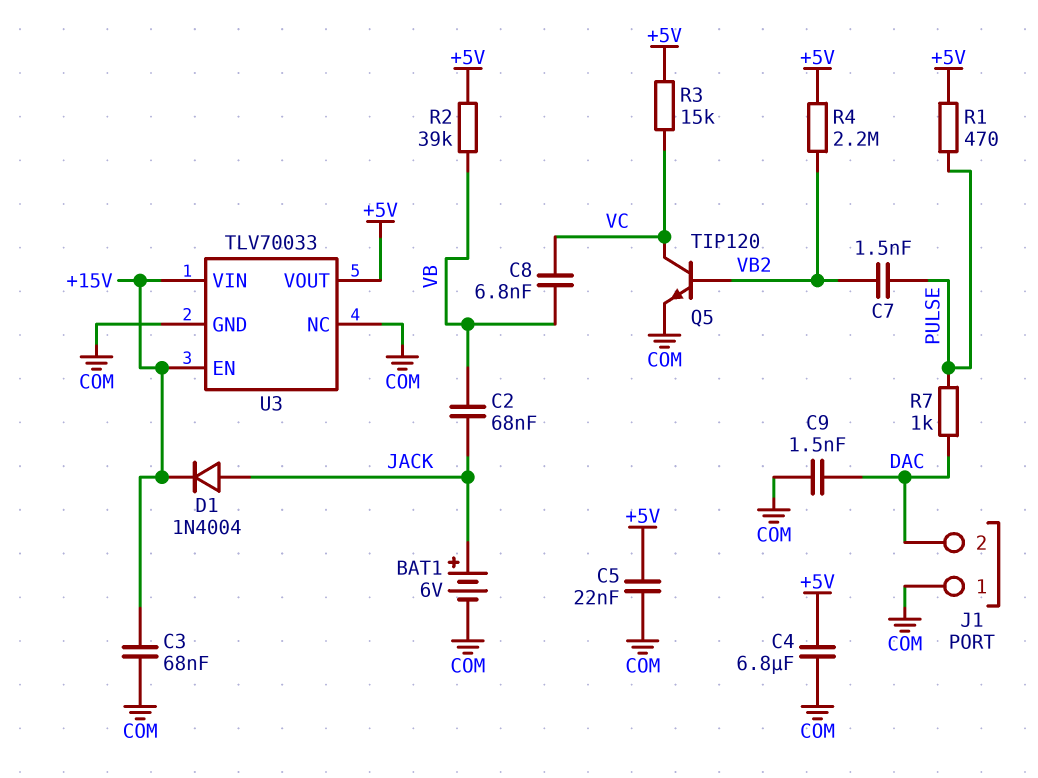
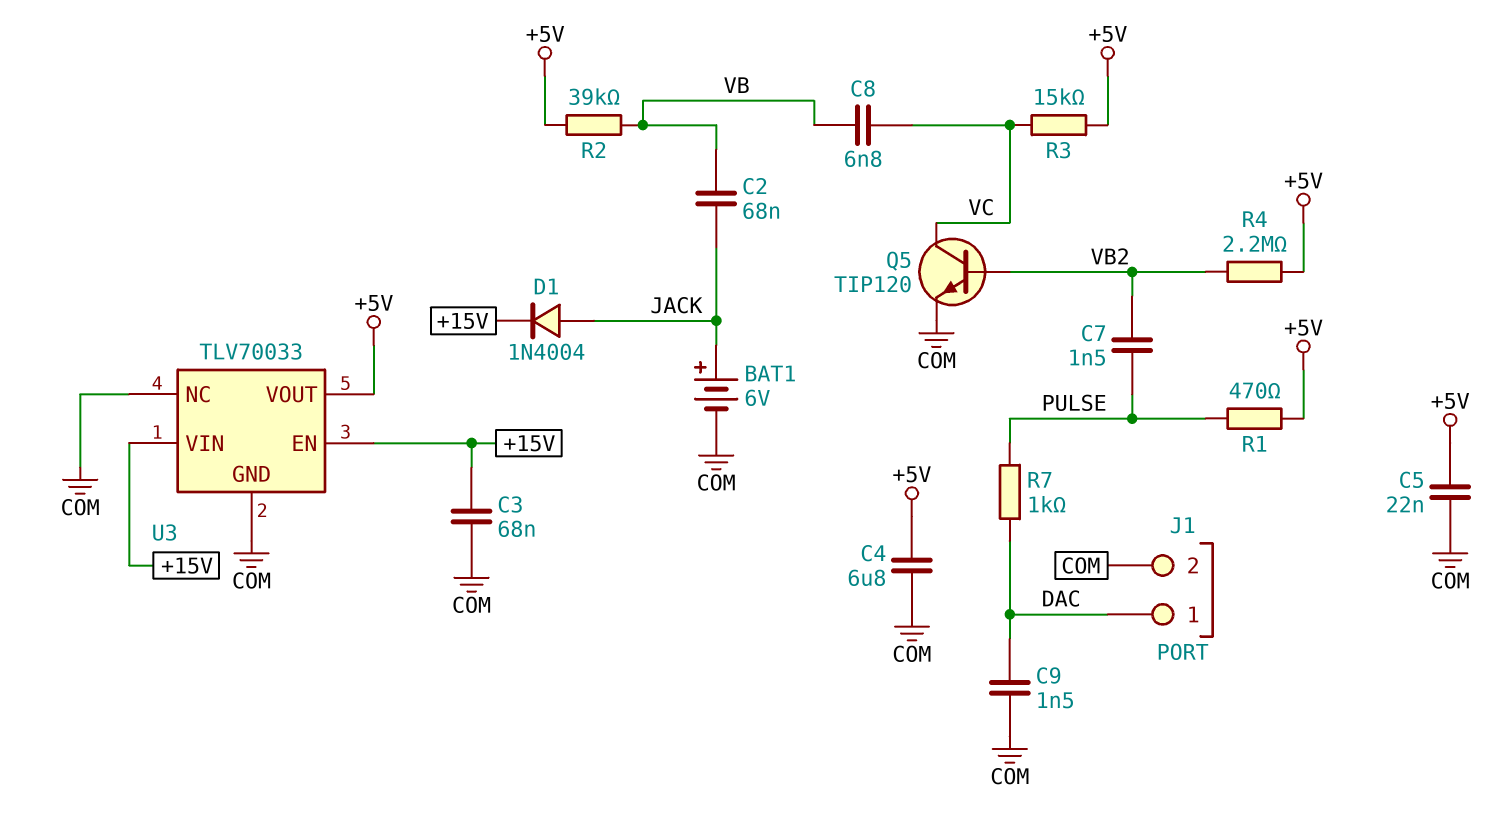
J1 pin 1: COM -> DAC
J1 pin 2: DAC -> COM

